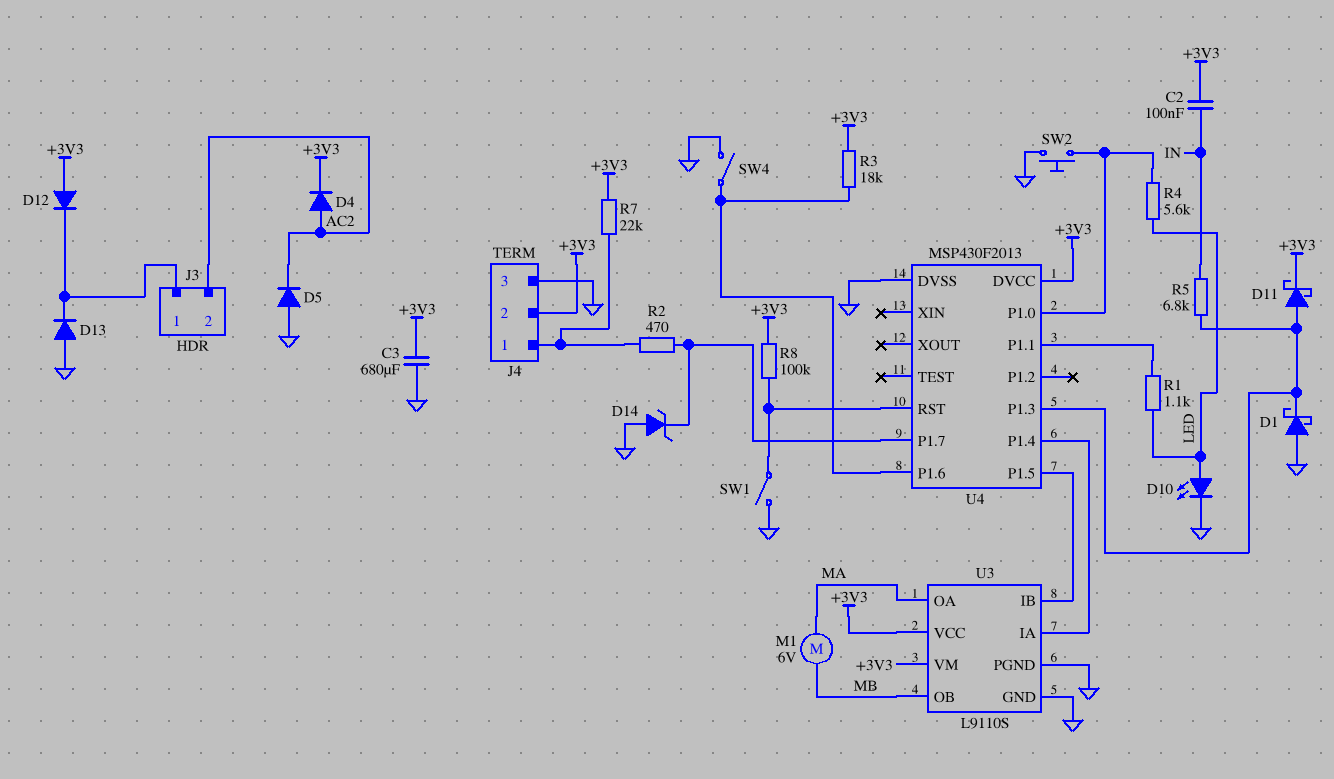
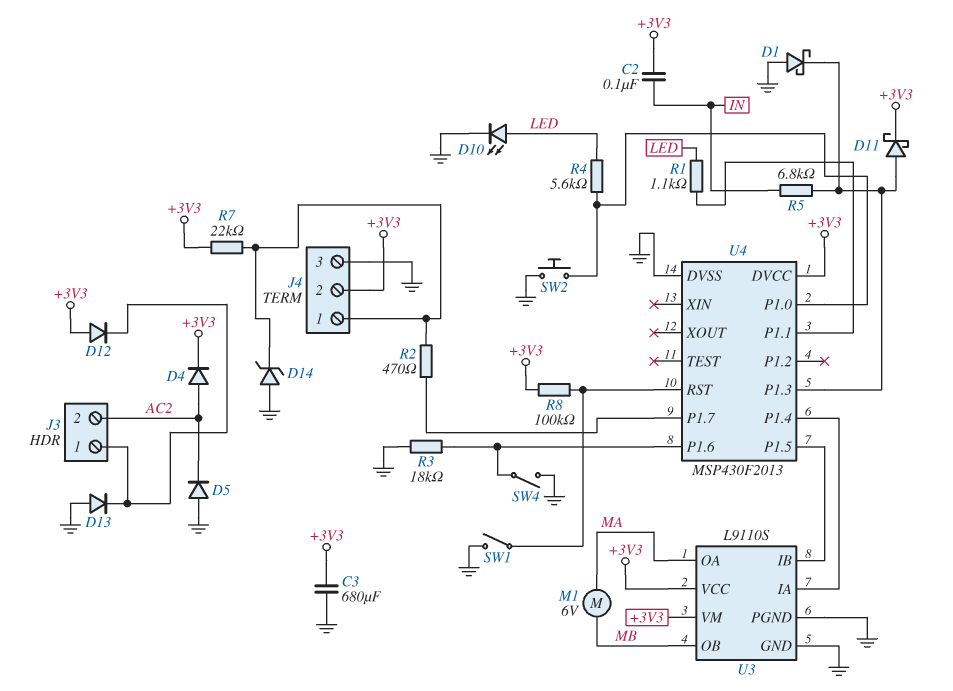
D14: zener (A GND, K U4/P1.7) -> zener (A GND, K J4/1)
R3: 18k (+3V3, U4/P1.6) -> 18k (GND, U4/P1.6)

